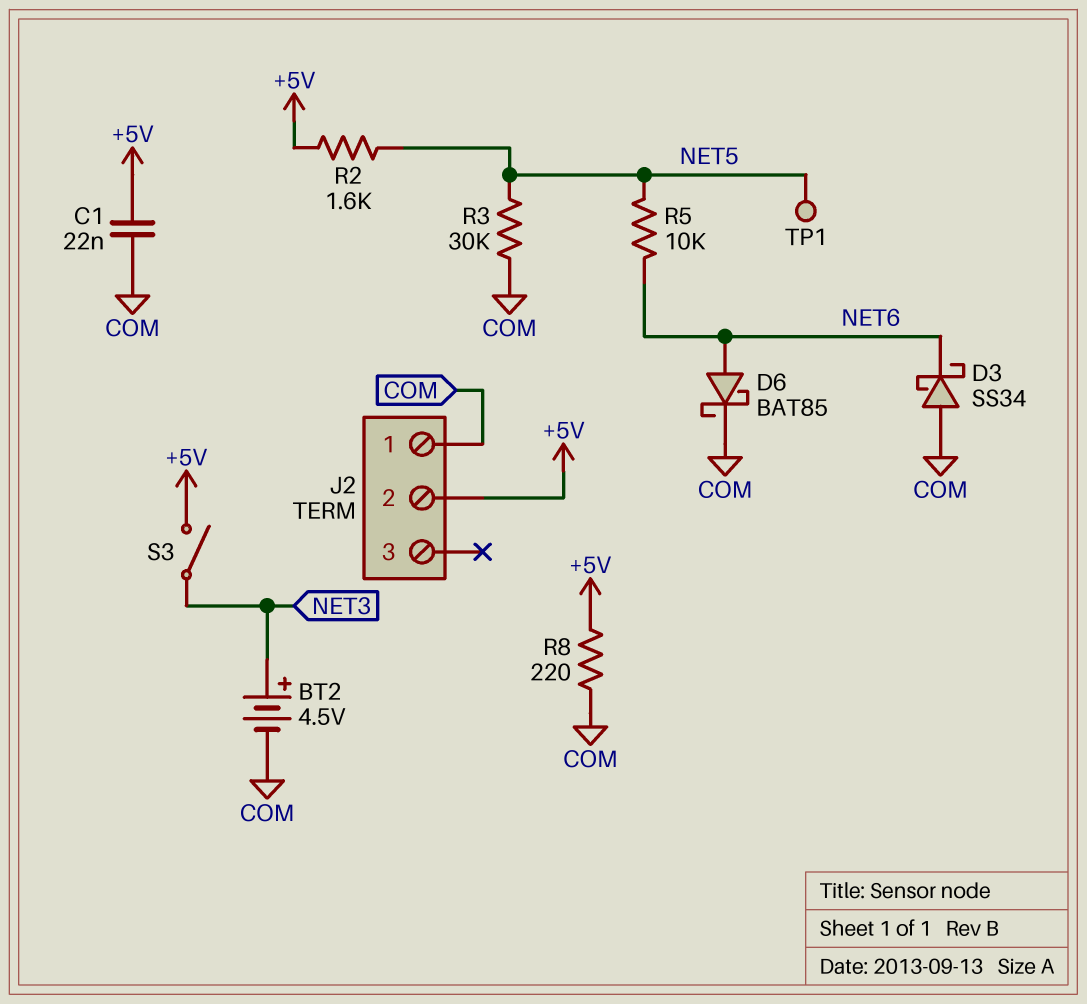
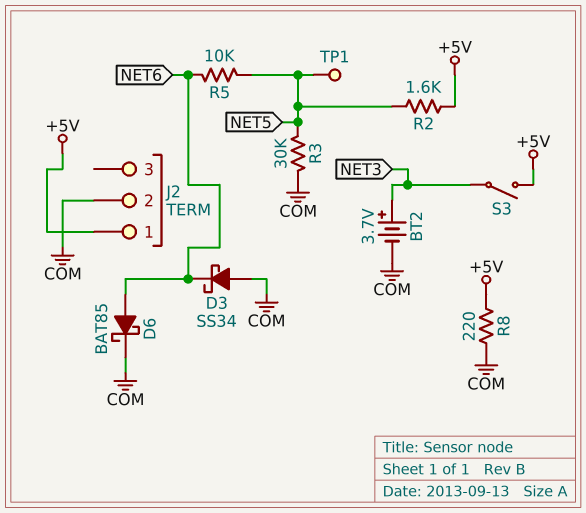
BT2: 4.5V (plus NET3, minus COM) -> 3.7V (plus NET3, minus COM)
C1: 22nF (+5V, COM) -> none
J2 pin 1: COM -> +5V
J2 pin 2: +5V -> COM

